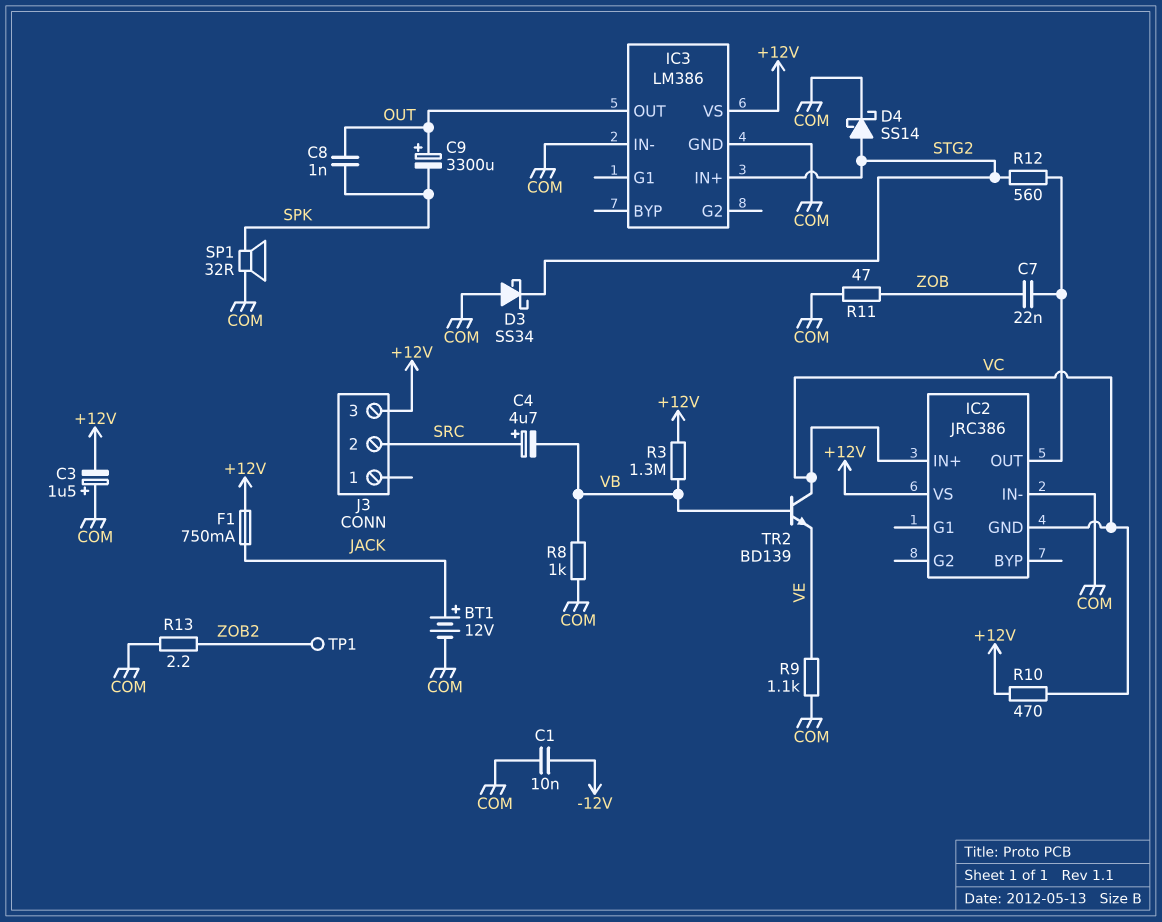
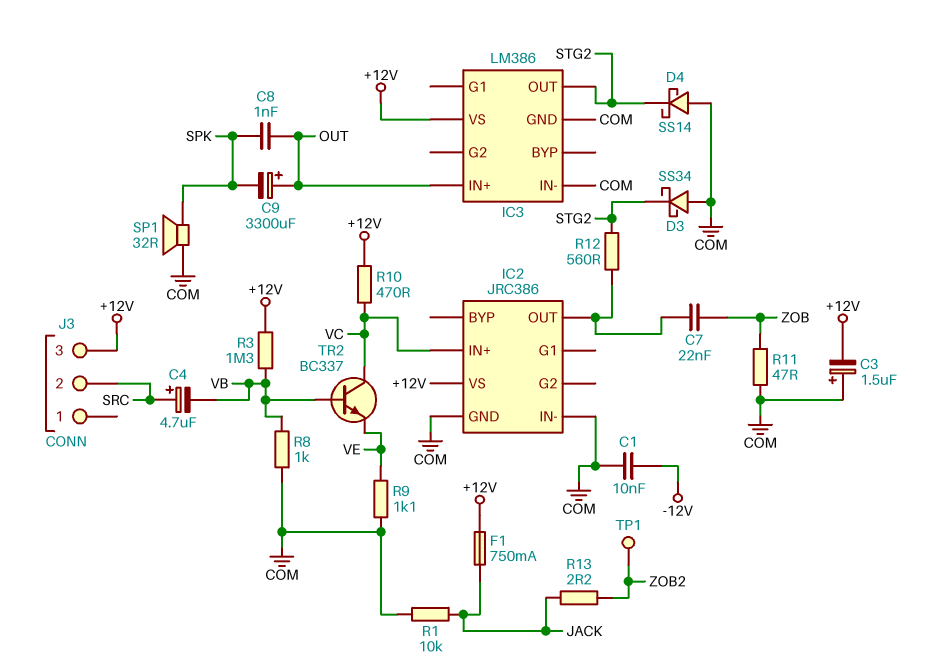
BT1: 12V (plus JACK, minus COM) -> none
D4: schottky SS14 (A STG2, K COM) -> schottky SS14 (A COM, K STG2)
IC2 pin GND: VC -> COM
IC3 pin IN+: STG2 -> OUT
IC3 pin OUT: OUT -> STG2
R1: none -> 10k (COM, JACK)
R13: 2.2 (COM, ZOB2) -> 2.2 (JACK, ZOB2)
TR2: NPN BD139 (B VB, C VC, E VE) -> NPN BC337 (B VB, C VC, E VE)

